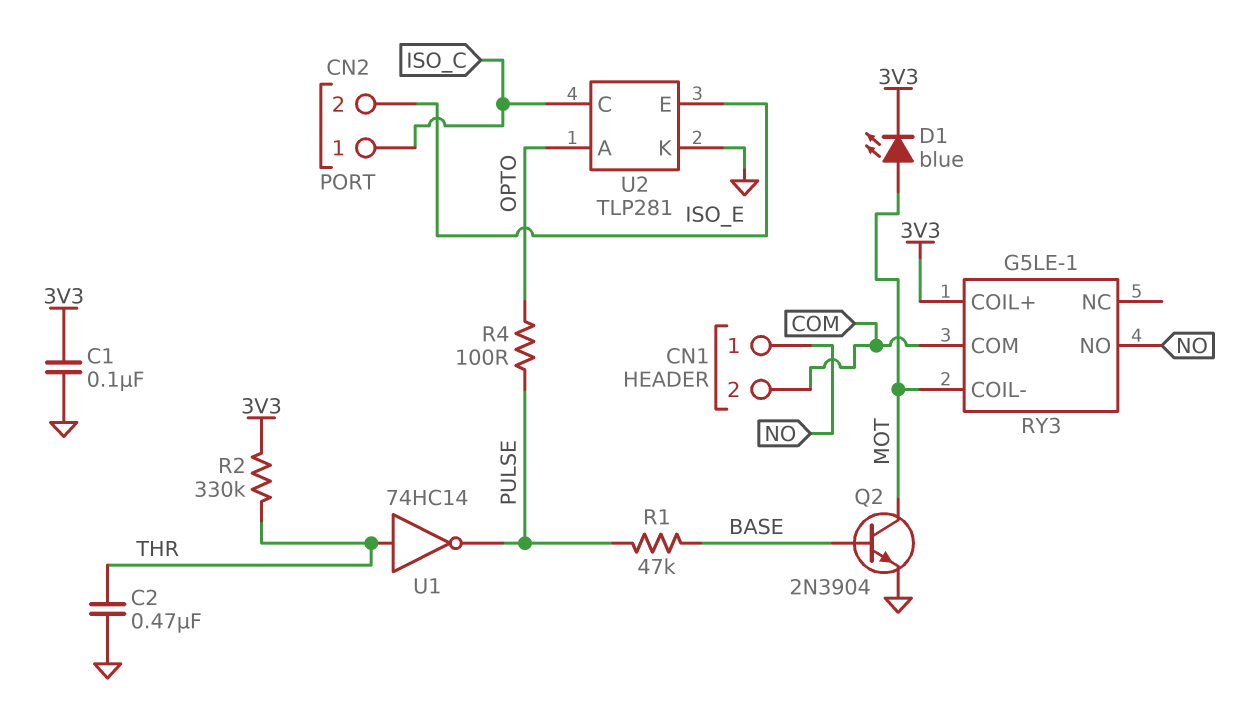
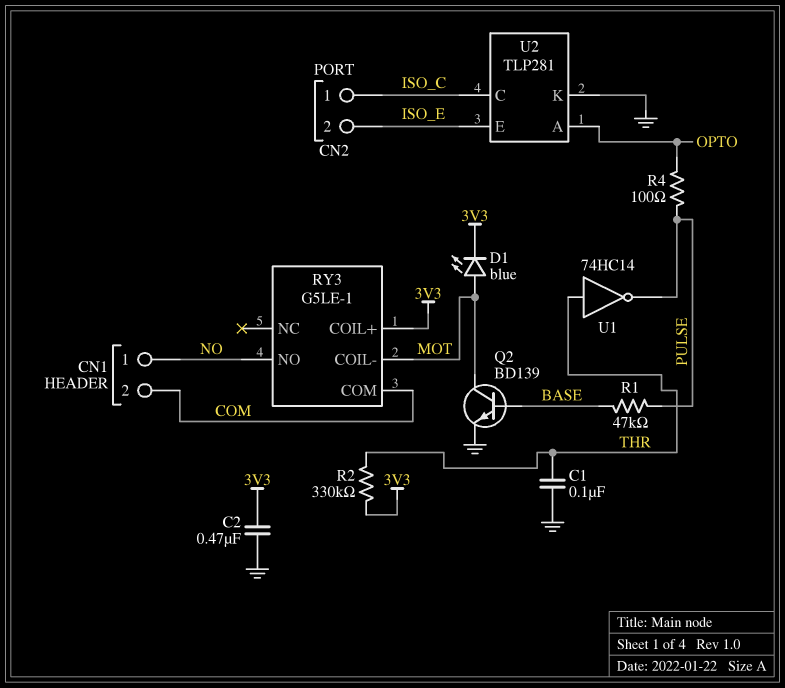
C1: 100nF (3V3, GND) -> 100nF (GND, THR)
C2: 470nF (GND, THR) -> 470nF (3V3, GND)
Q2: NPN 2N3904 (B BASE, C MOT, E GND) -> NPN BD139 (B BASE, C MOT, E GND)

